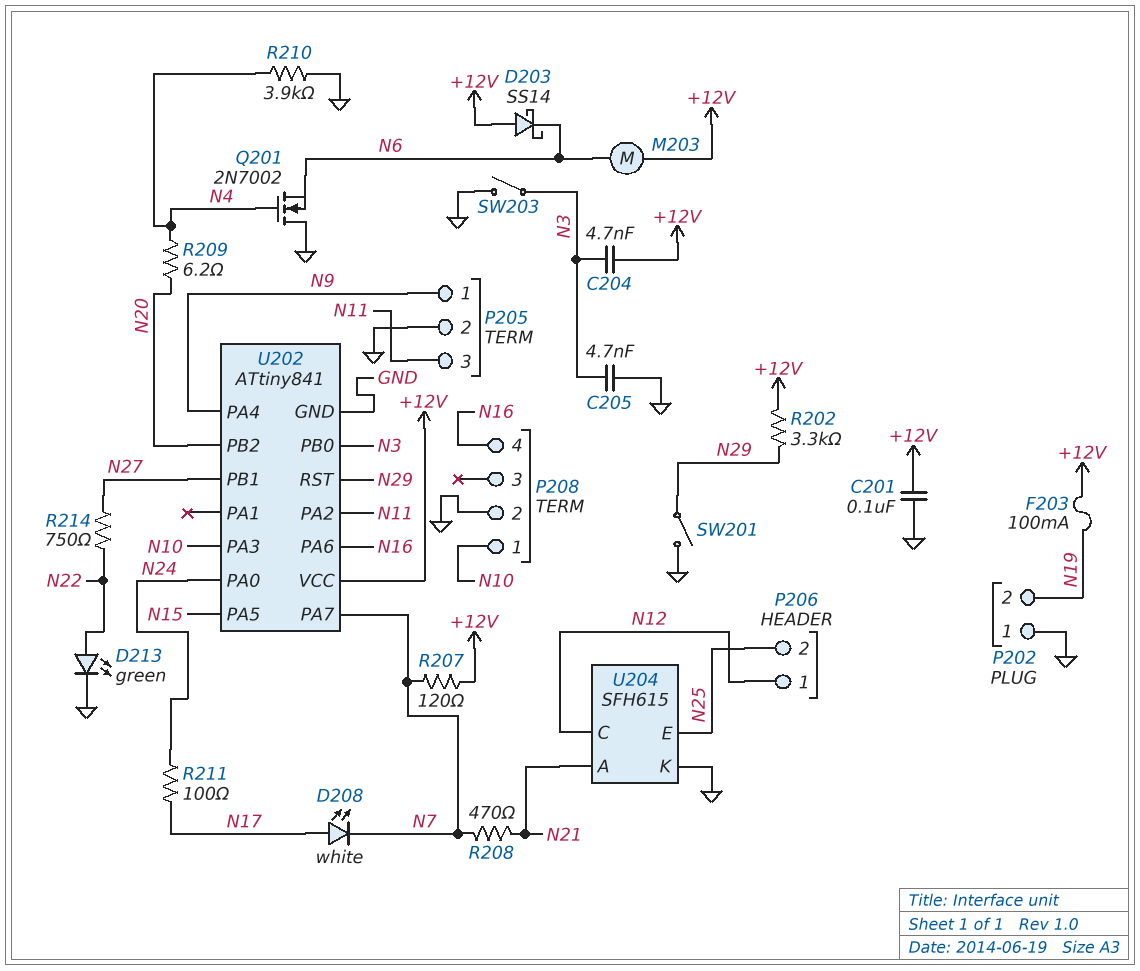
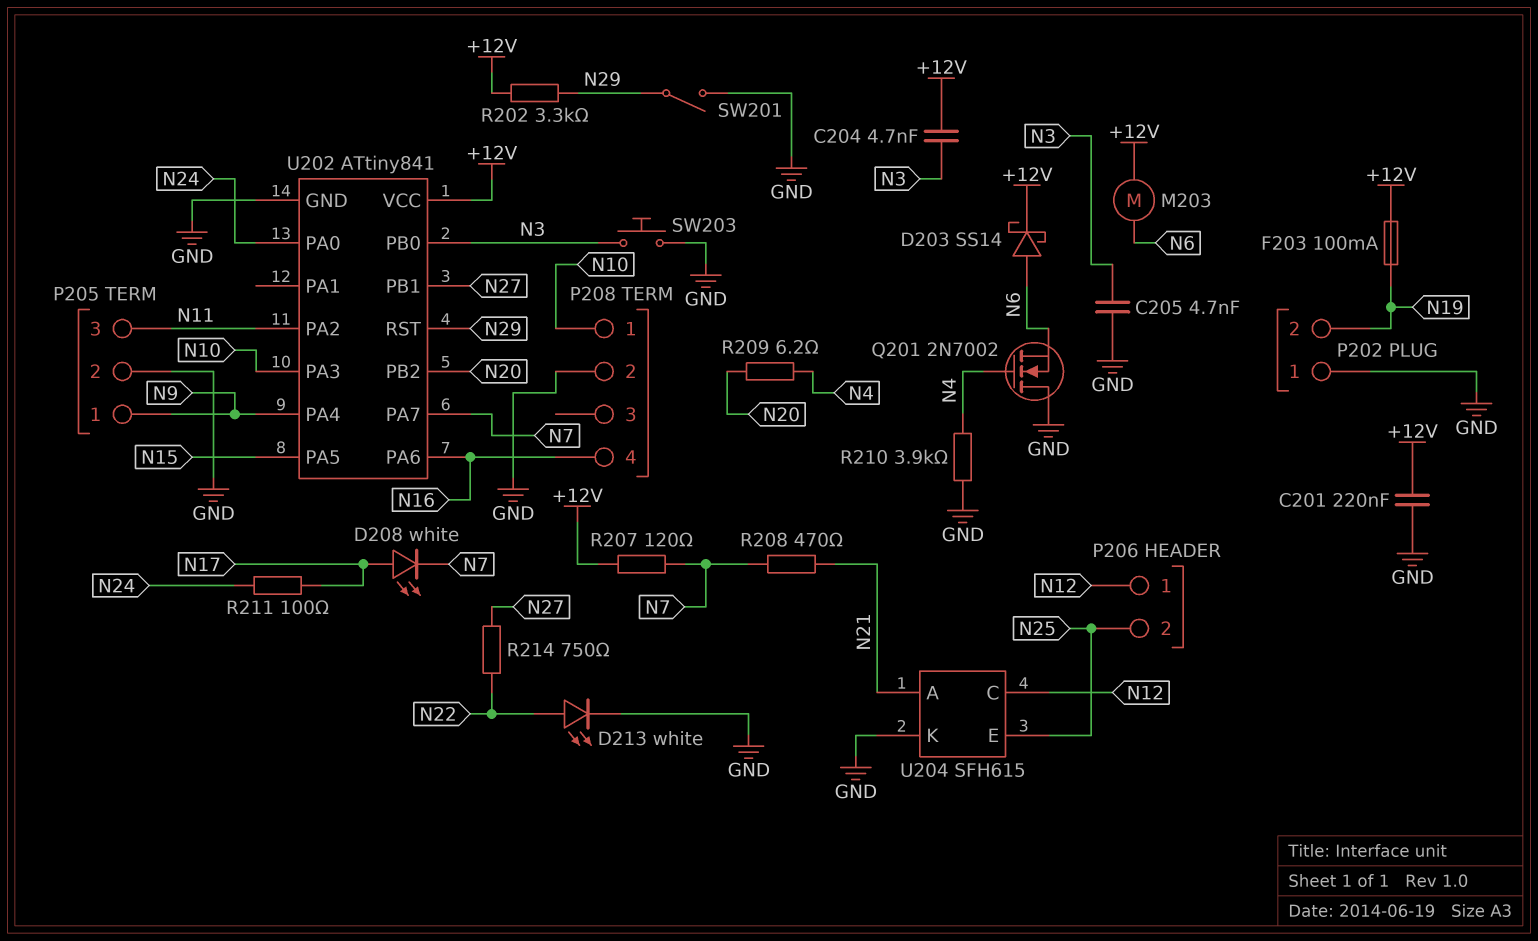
C201: 100nF (+12V, GND) -> 220nF (+12V, GND)
D203: schottky SS14 (A +12V, K N6) -> schottky SS14 (A N6, K +12V)
D213: LED green (A N22, K GND) -> LED white (A N22, K GND)
SW203: switch (GND, N3) -> button (GND, N3)

